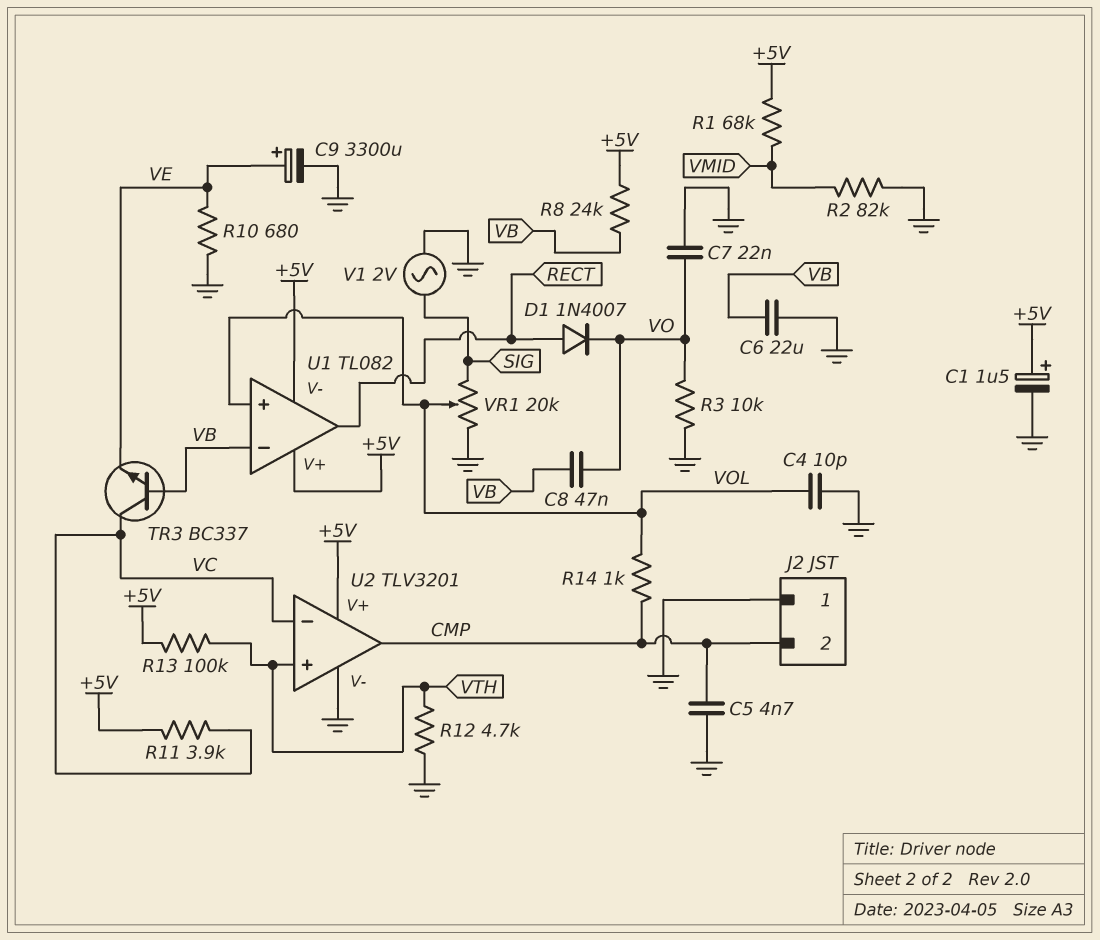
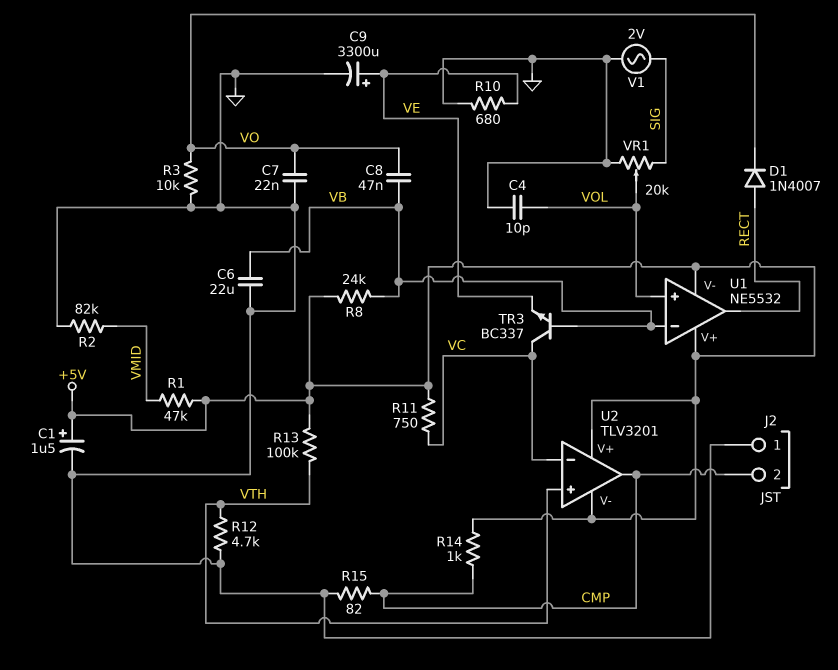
C5: 4.7nF (CMP, GND) -> none
R1: 68k (+5V, VMID) -> 47k (+5V, VMID)
R11: 3.9k (+5V, VC) -> 750 (+5V, VC)
R14: 1k (CMP, VOL) -> 1k (+5V, CMP)
R15: none -> 82 (CMP, GND)
U1: TL082 -> NE5532
U2 pin V-: GND -> +5V

